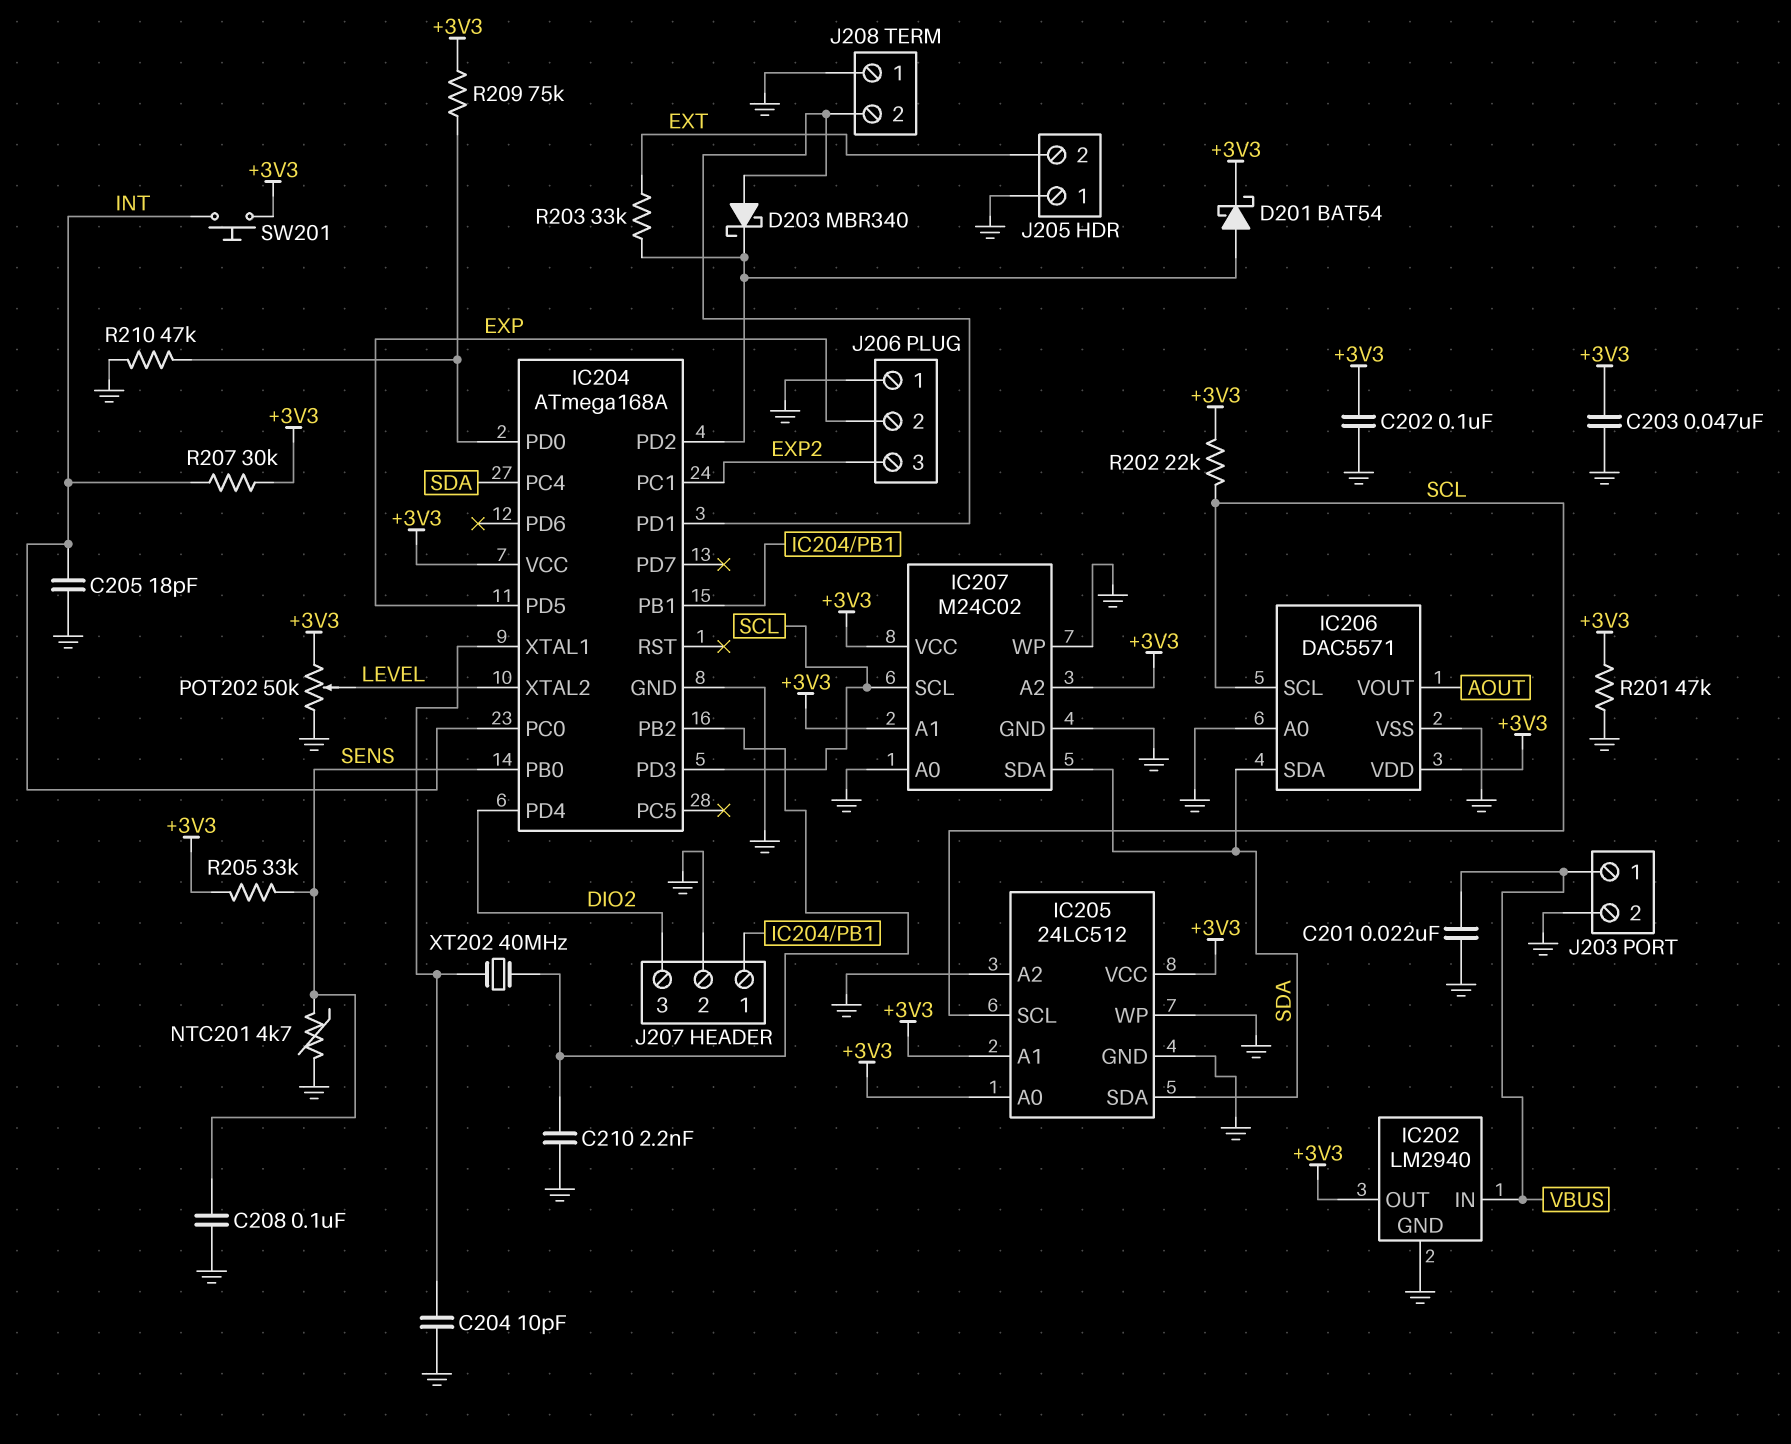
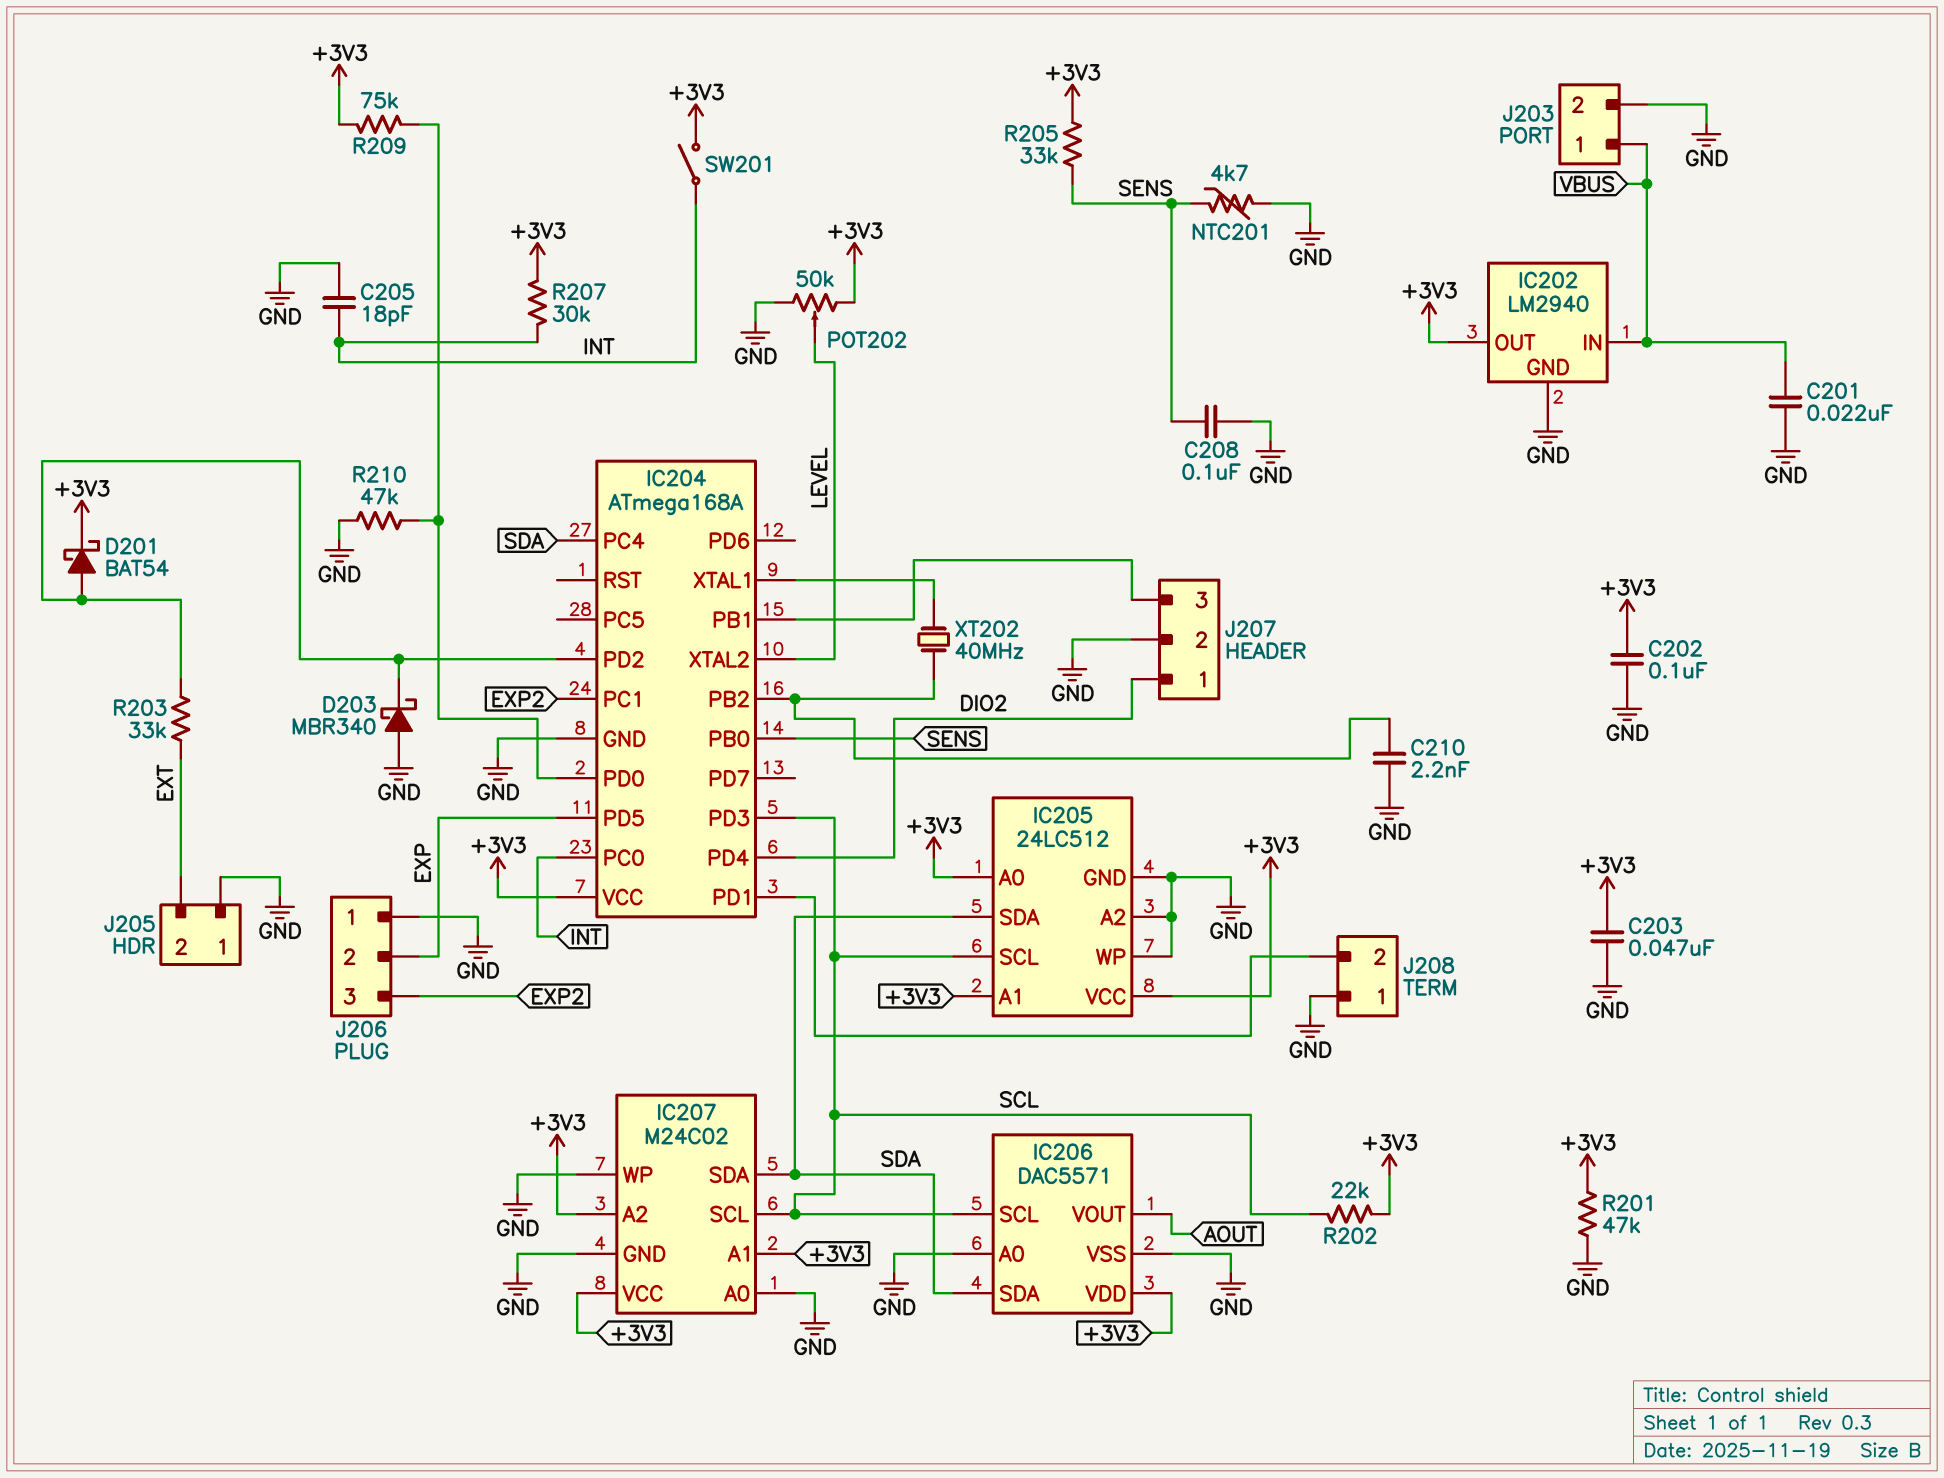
C204: 10pF (GND, IC204/XTAL1) -> none
D203: schottky MBR340 (A IC204/PD1, K IC204/PD2) -> schottky MBR340 (A GND, K IC204/PD2)
J207 pin 1: IC204/PB1 -> DIO2
J207 pin 3: DIO2 -> IC204/PB1
SW201: button (+3V3, INT) -> switch (+3V3, INT)

